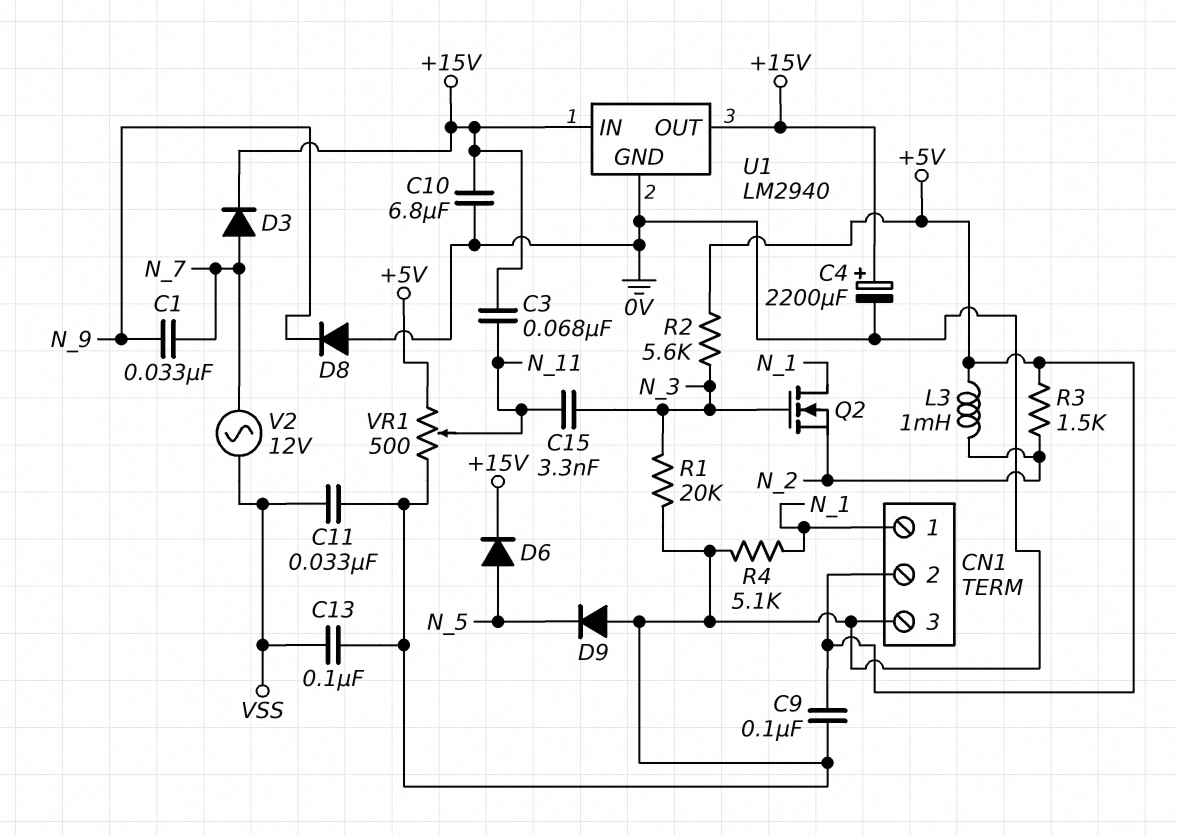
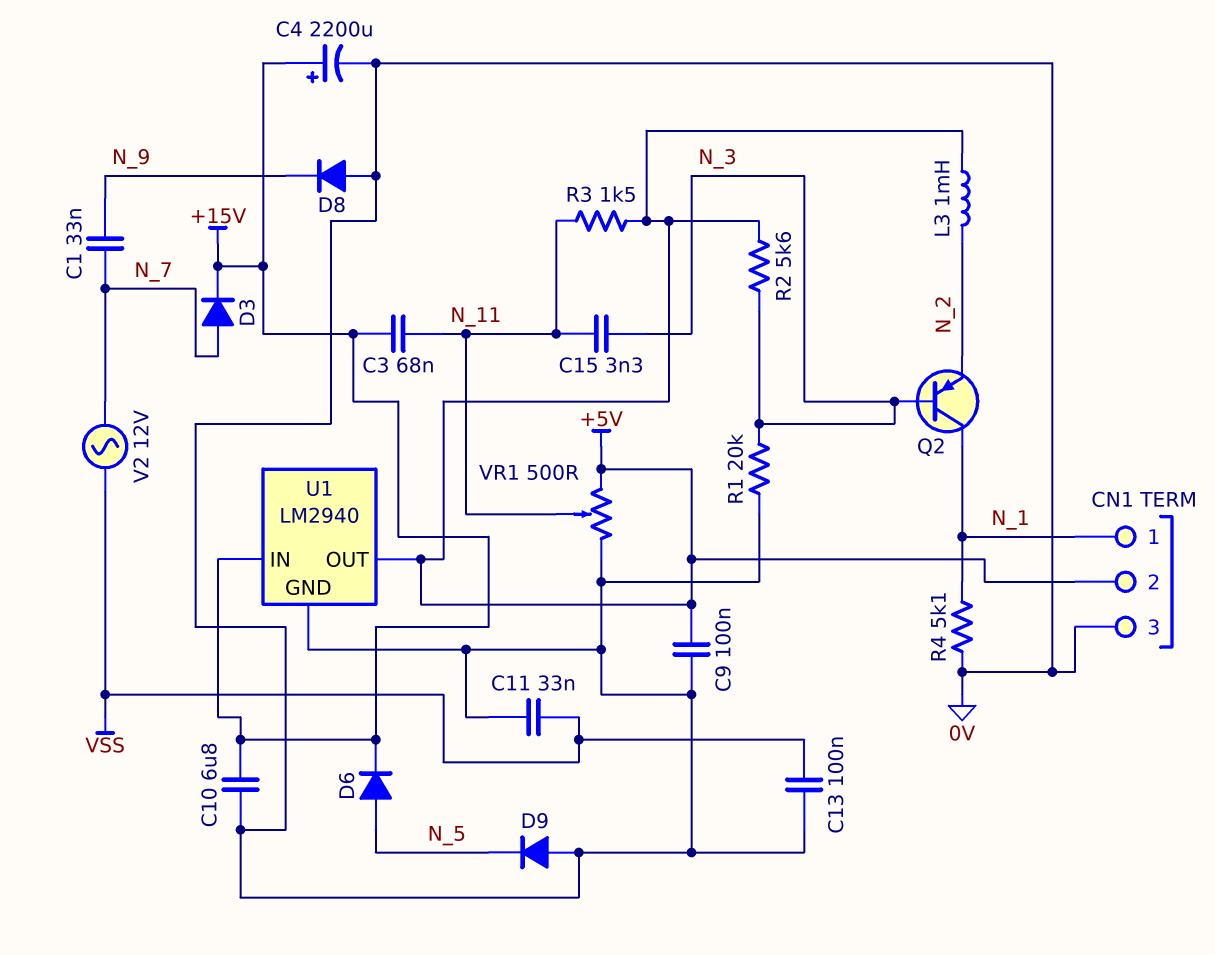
Q2: NMOS (G N_3, D N_1, S N_2) -> PNP (B N_3, C N_1, E N_2)
R3: 1.5k (+5V, N_2) -> 1.5k (+5V, N_11)
U1 pin OUT: +15V -> +5V

